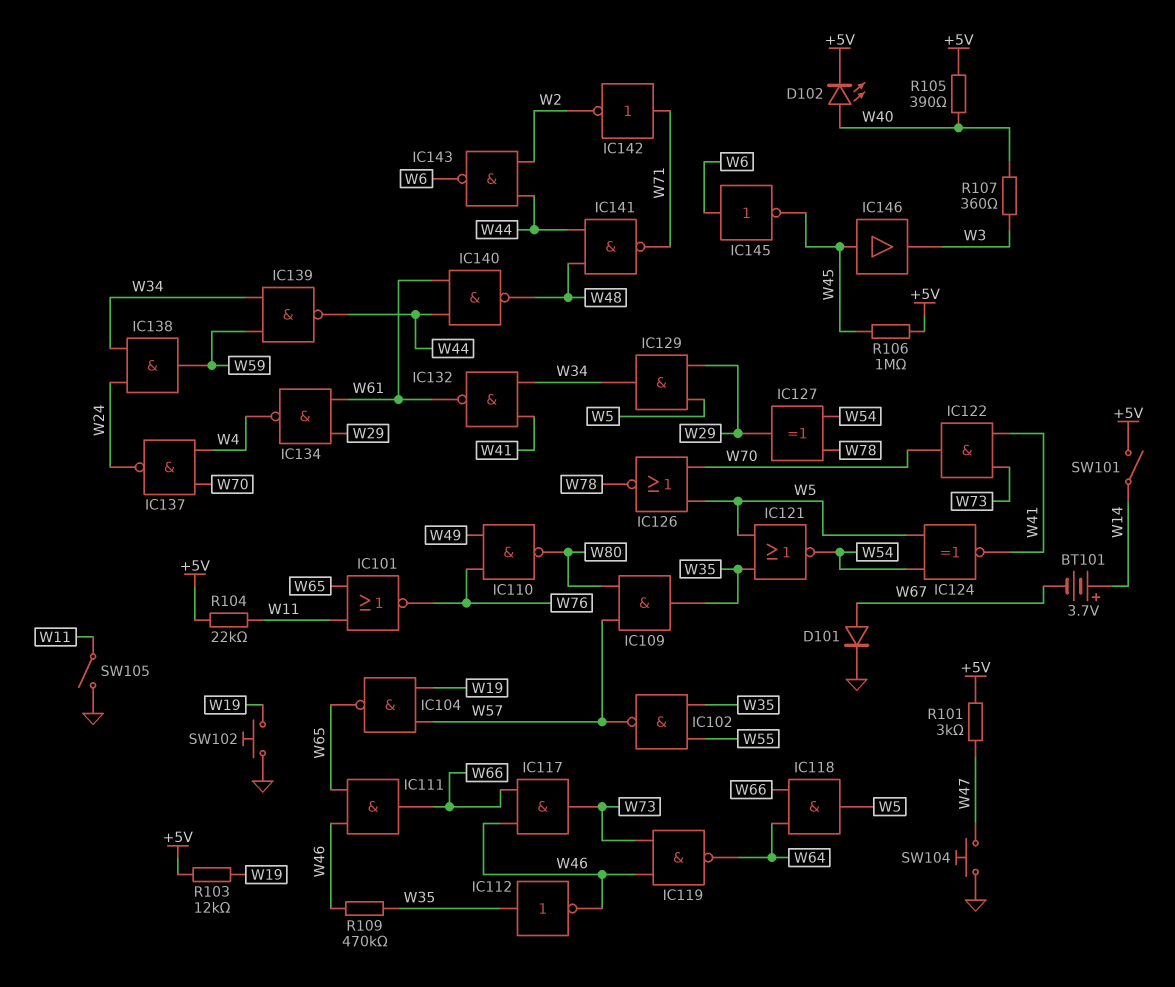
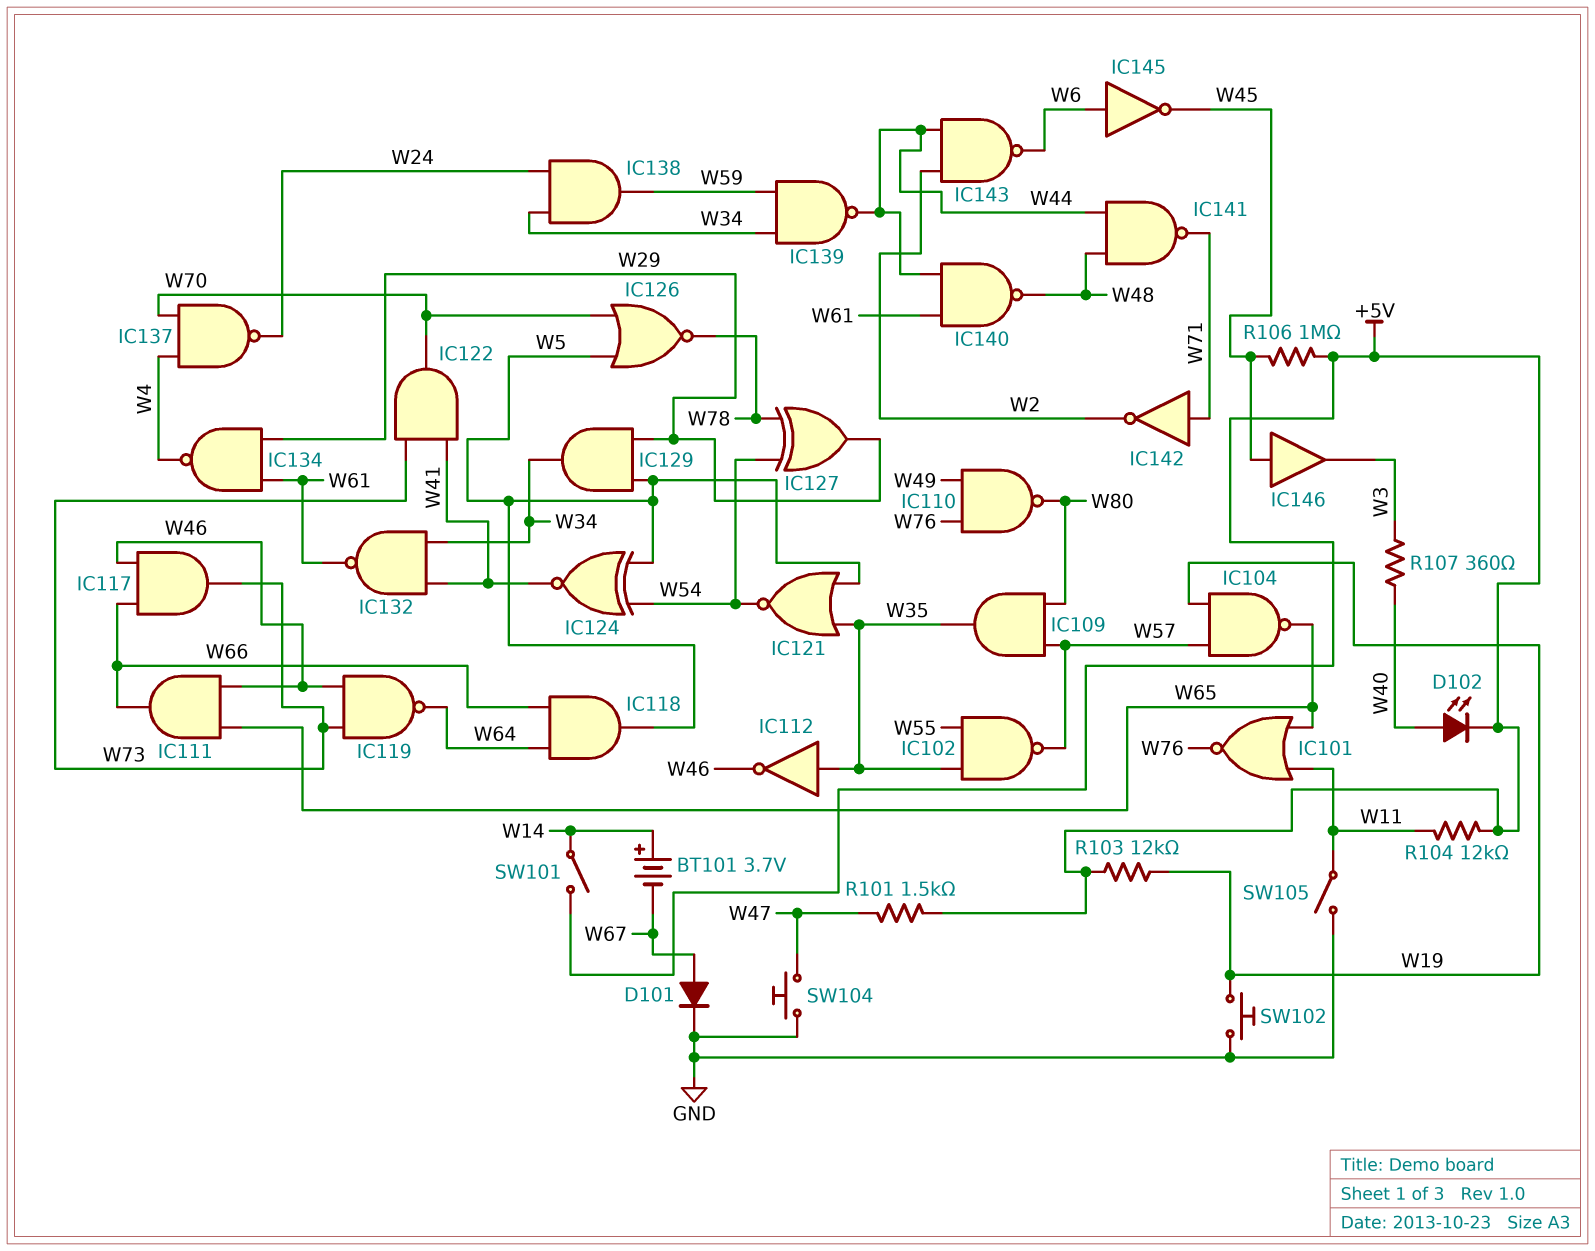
R101: 3k (+5V, W47) -> 1.5k (+5V, W47)
R104: 22k (+5V, W11) -> 12k (+5V, W11)
R105: 390 (+5V, W40) -> none
R109: 470k (W35, W46) -> none

